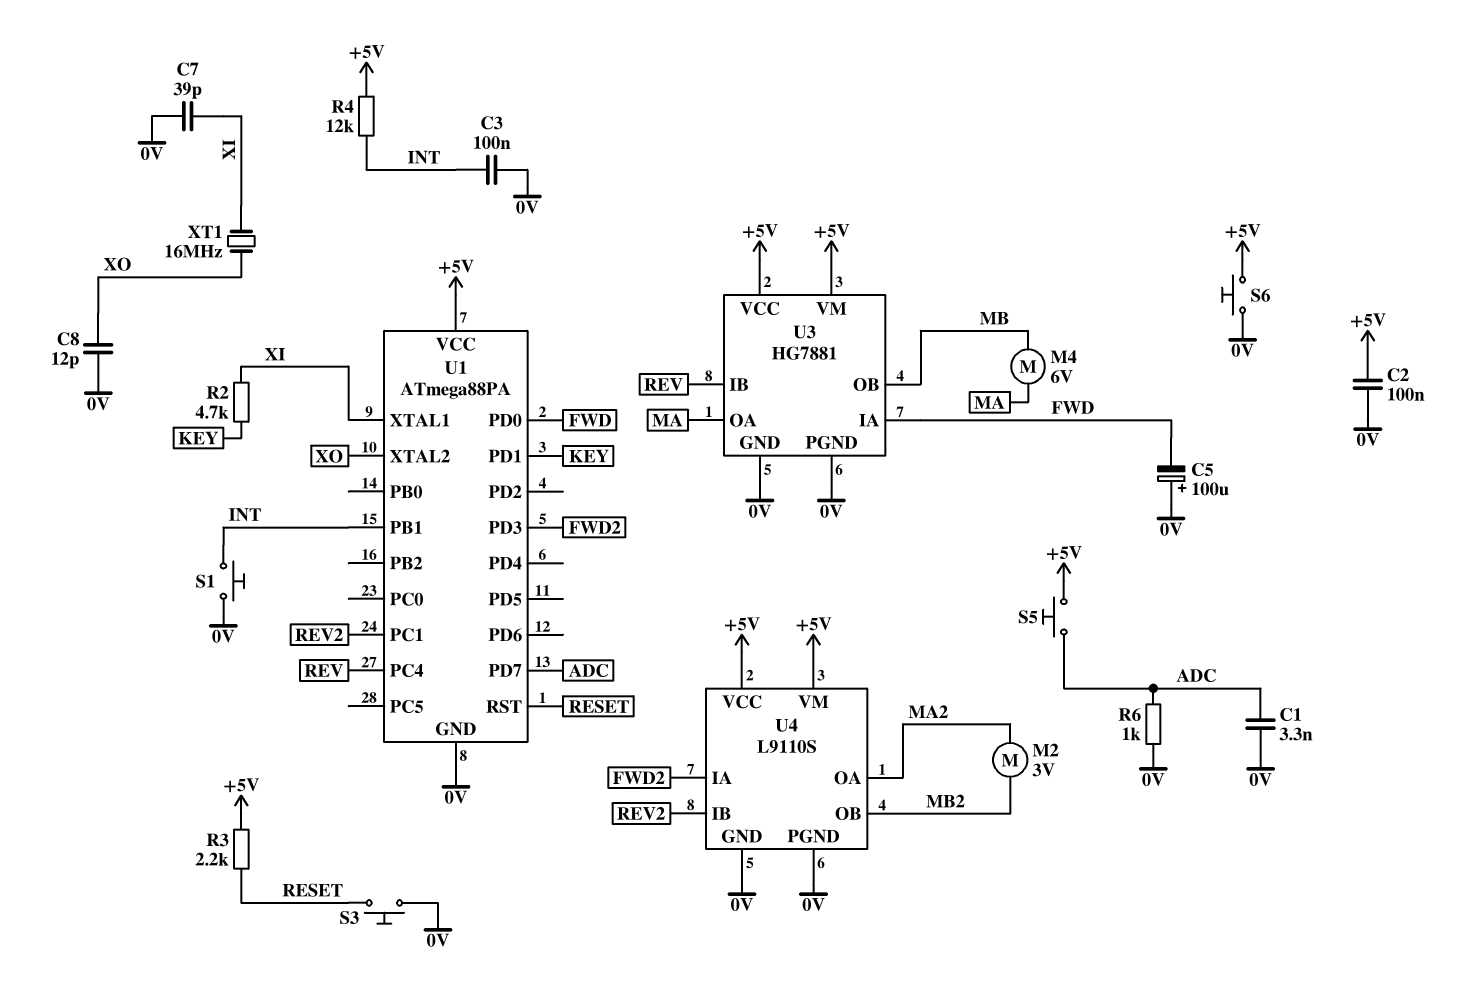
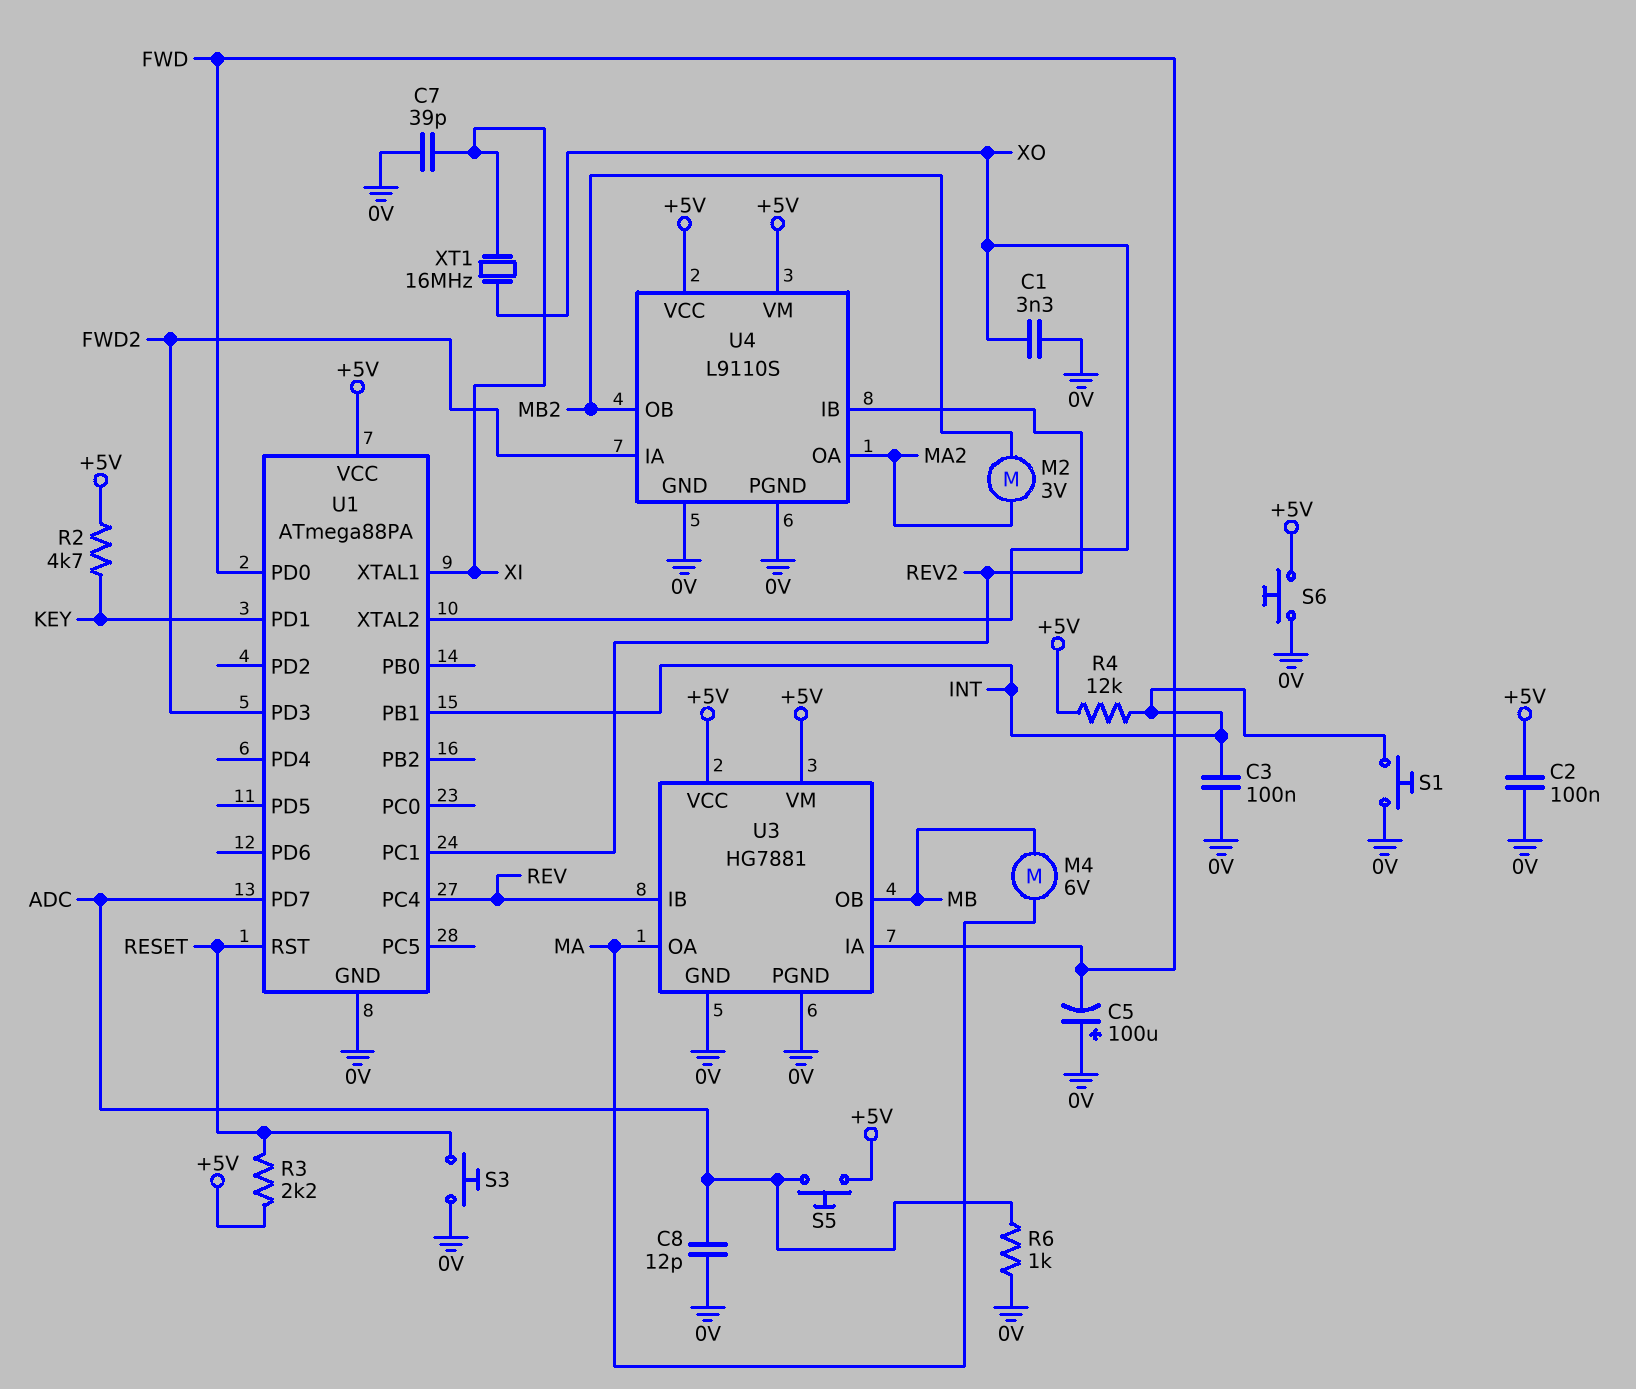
C1: 3.3nF (0V, ADC) -> 3.3nF (0V, XO)
C8: 12pF (0V, XO) -> 12pF (0V, ADC)
R2: 4.7k (KEY, XI) -> 4.7k (+5V, KEY)

